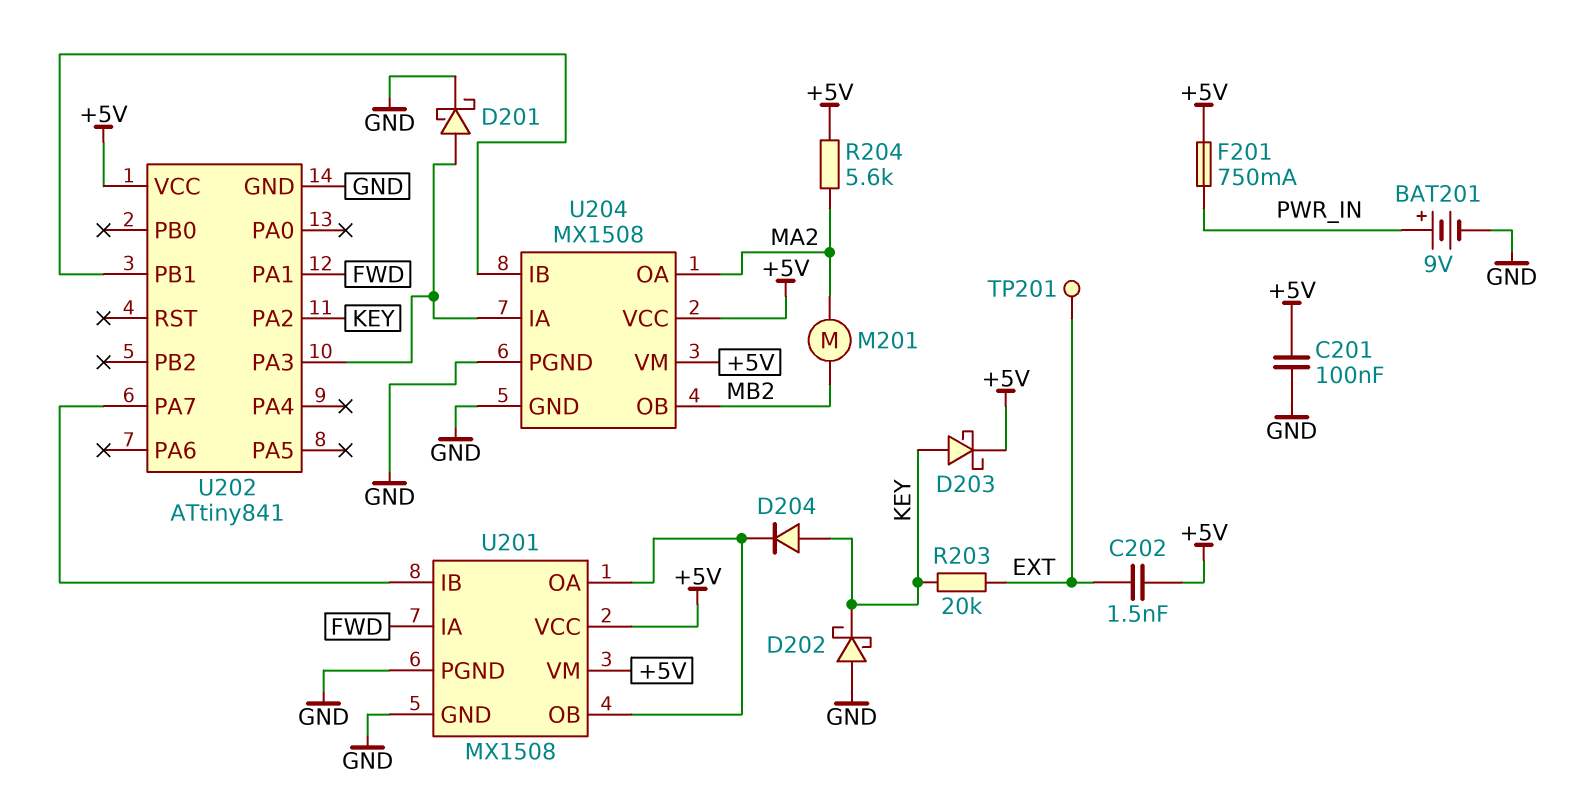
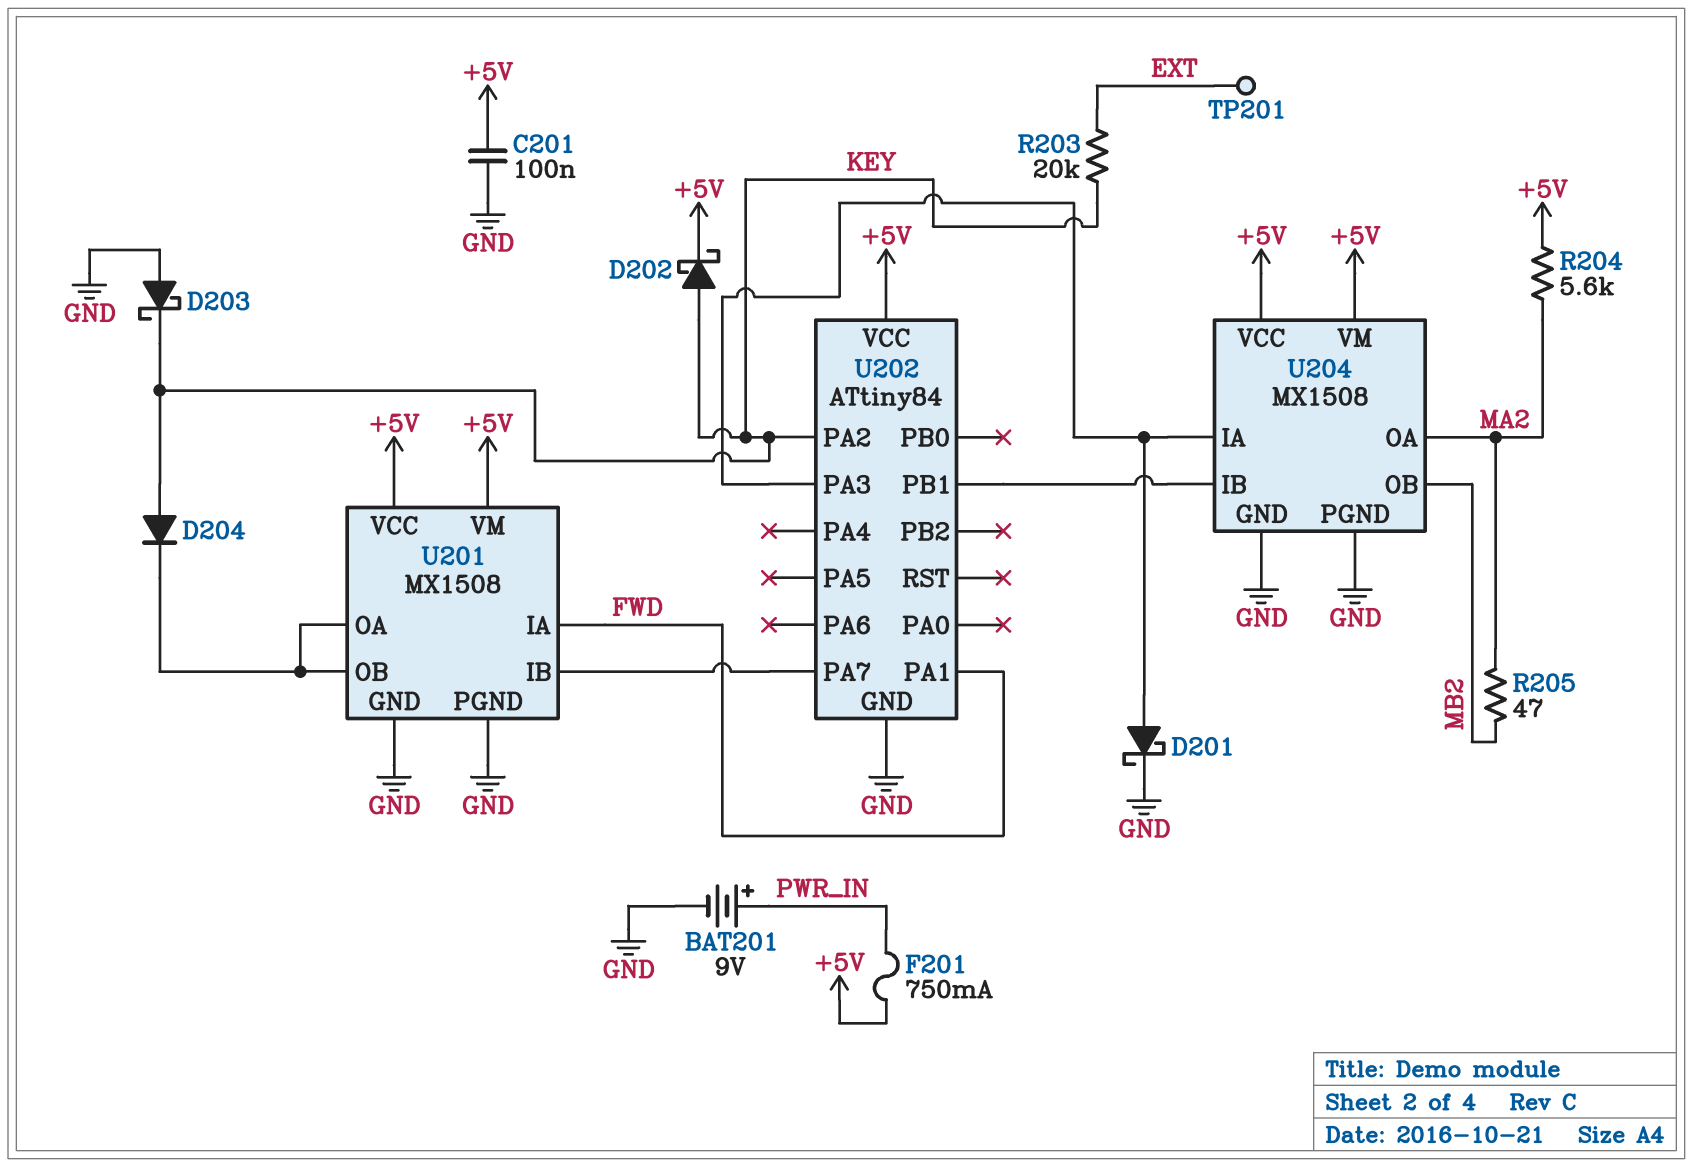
C202: 1.5nF (+5V, EXT) -> none
D202: schottky (A GND, K KEY) -> schottky (A KEY, K +5V)
D203: schottky (A KEY, K +5V) -> schottky (A GND, K KEY)
M201: motor (MA2, MB2) -> none
R205: none -> 47 (MA2, MB2)
U202: ATtiny841 -> ATtiny84

